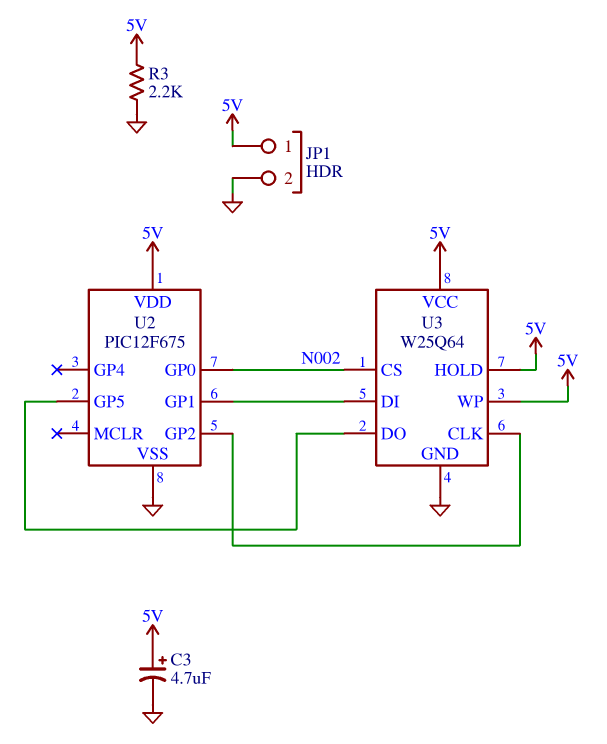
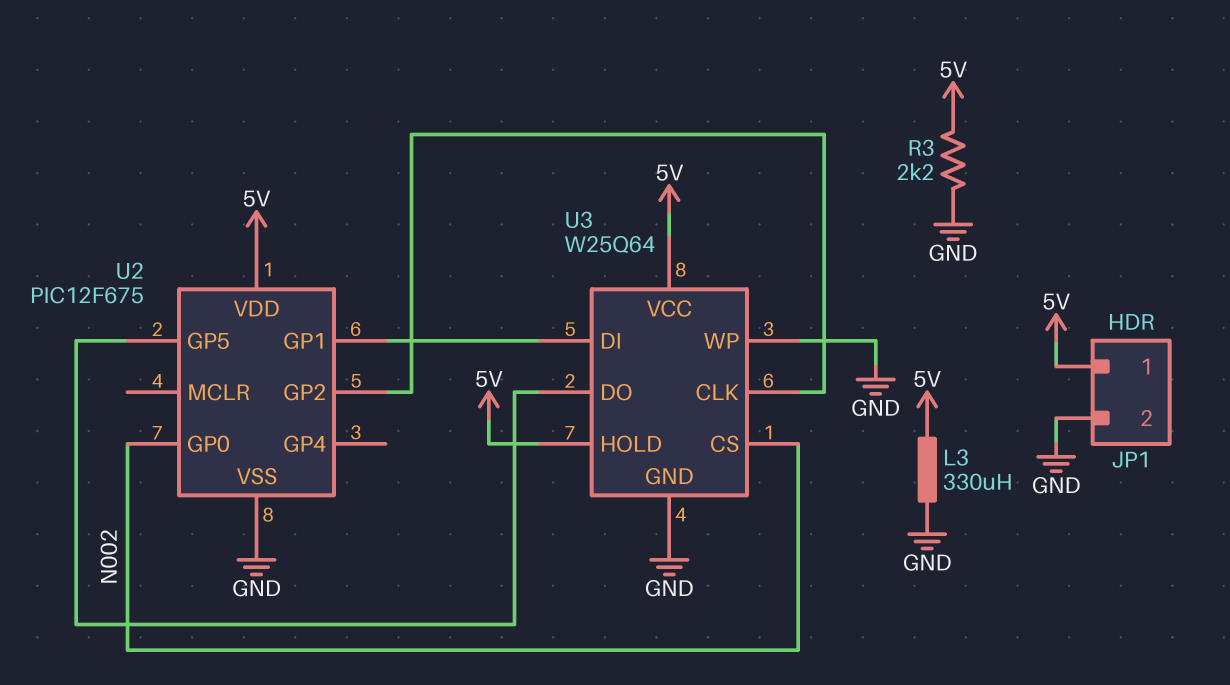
C3: 4.7uF (plus 5V, minus GND) -> none
L3: none -> 330uH (5V, GND)
U3 pin WP: 5V -> GND

